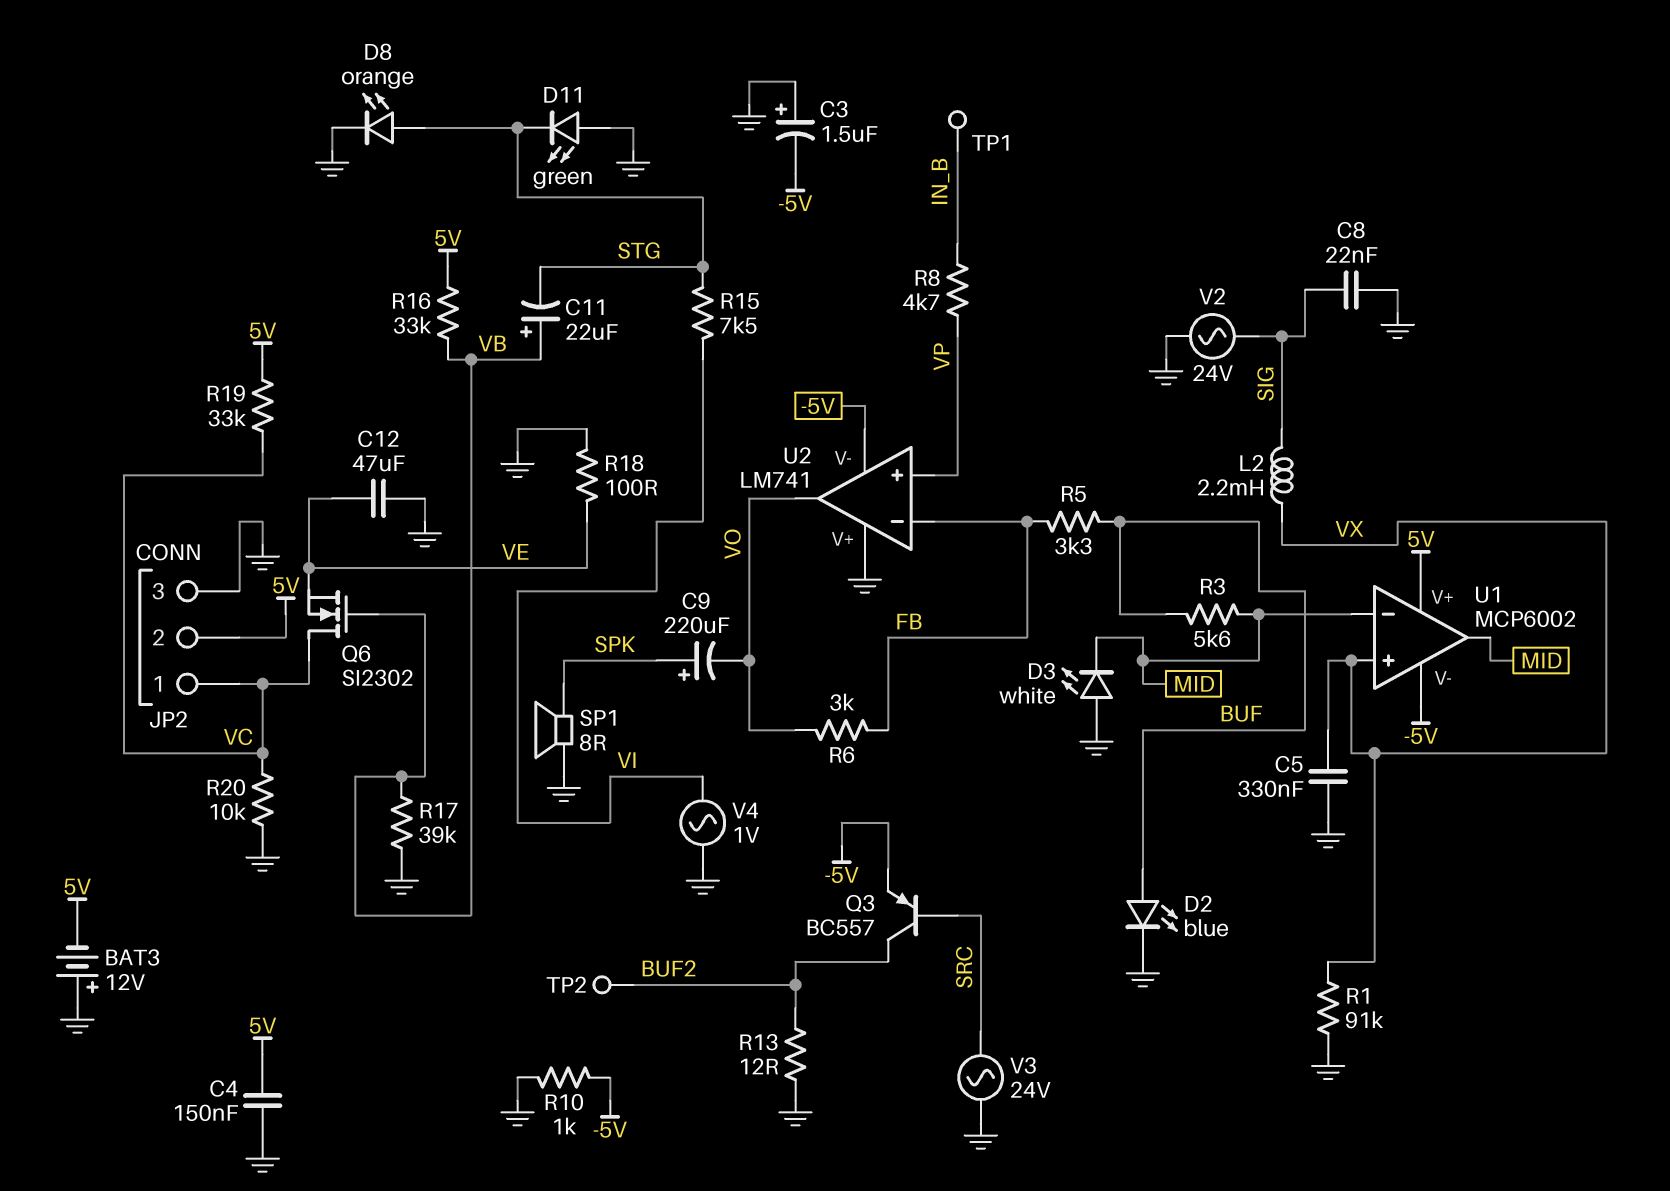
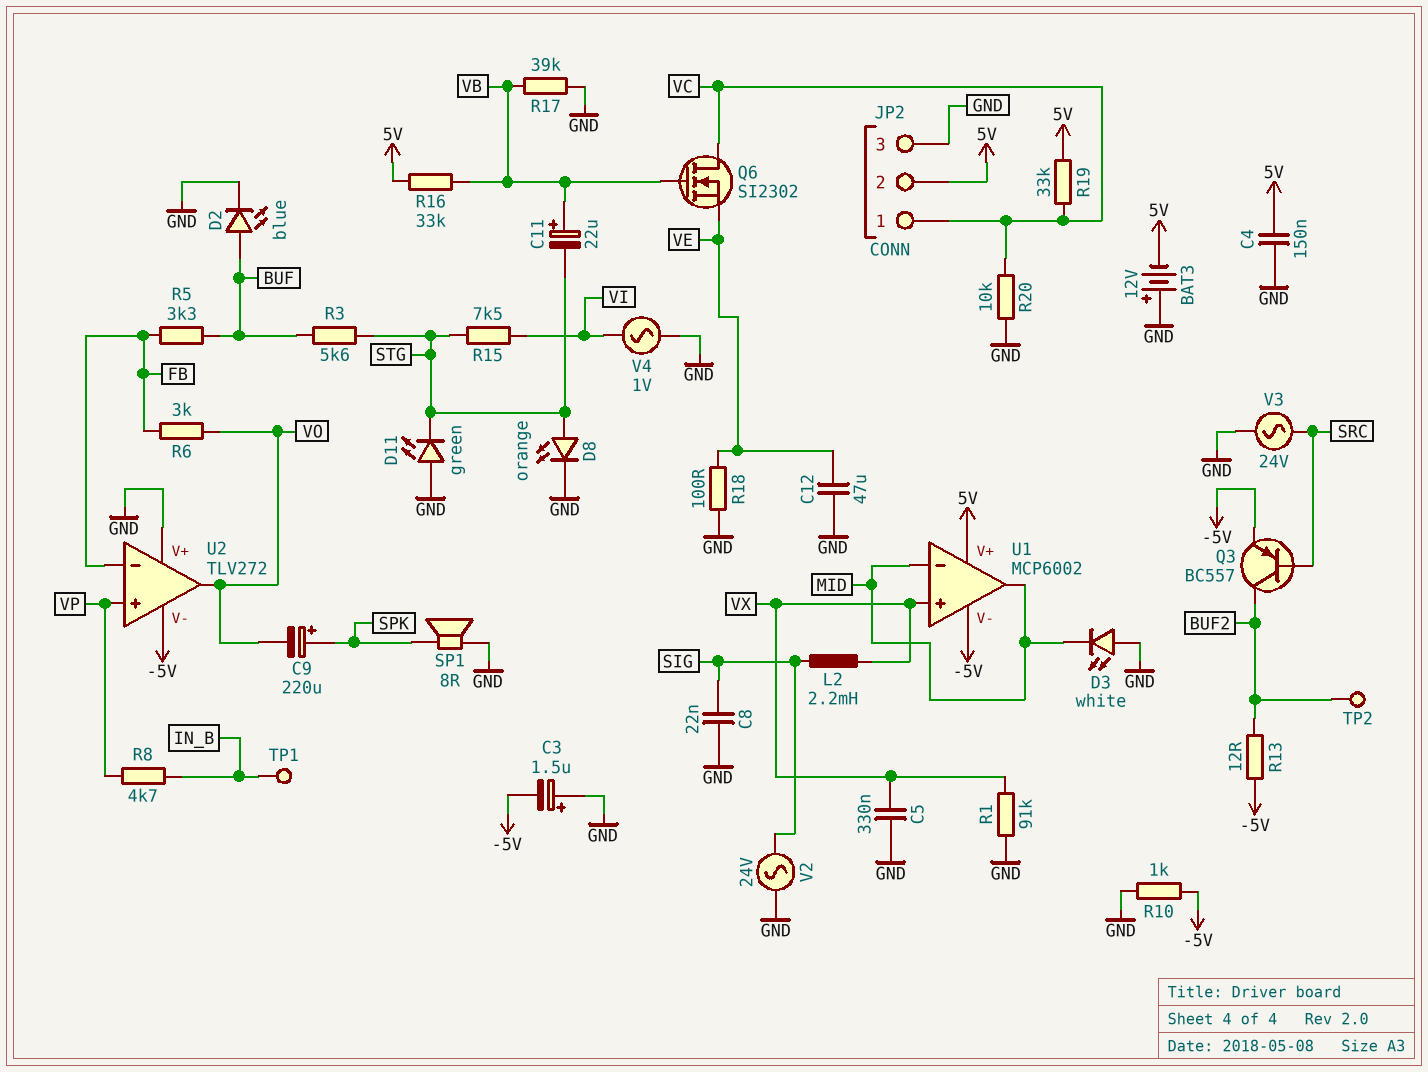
R3: 5.6k (BUF, MID) -> 5.6k (BUF, STG)
R13: 12 (BUF2, GND) -> 12 (-5V, BUF2)
U2: LM741 -> TLV272

